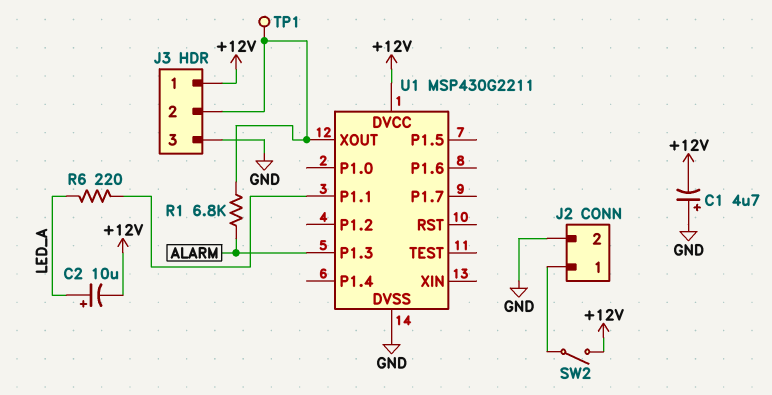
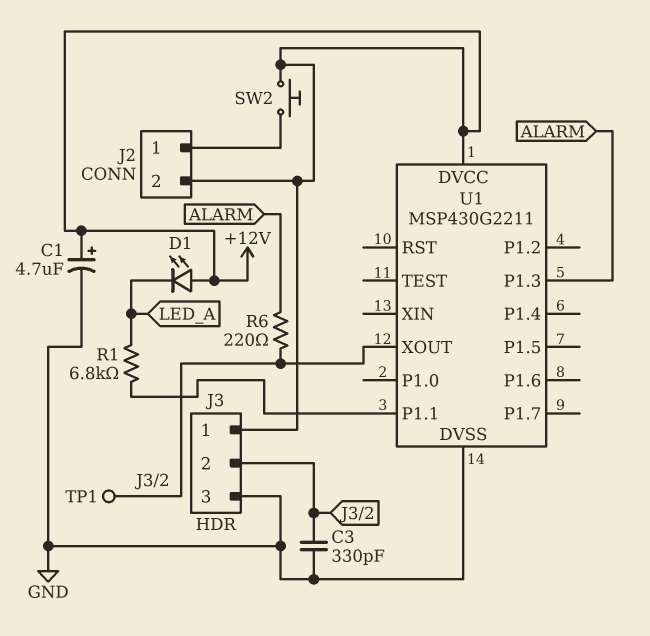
C1: 4.7uF (plus GND, minus +12V) -> 4.7uF (plus +12V, minus GND)
C2: 10uF (plus LED_A, minus +12V) -> none
C3: none -> 330pF (GND, J3/2)
D1: none -> LED (A +12V, K LED_A)
J2 pin 2: GND -> +12V
R1: 6.8k (ALARM, J3/2) -> 6.8k (LED_A, U1/P1.1)
R6: 220 (LED_A, U1/P1.1) -> 220 (ALARM, J3/2)
SW2: switch (+12V, J2/1) -> button (+12V, J2/1)

